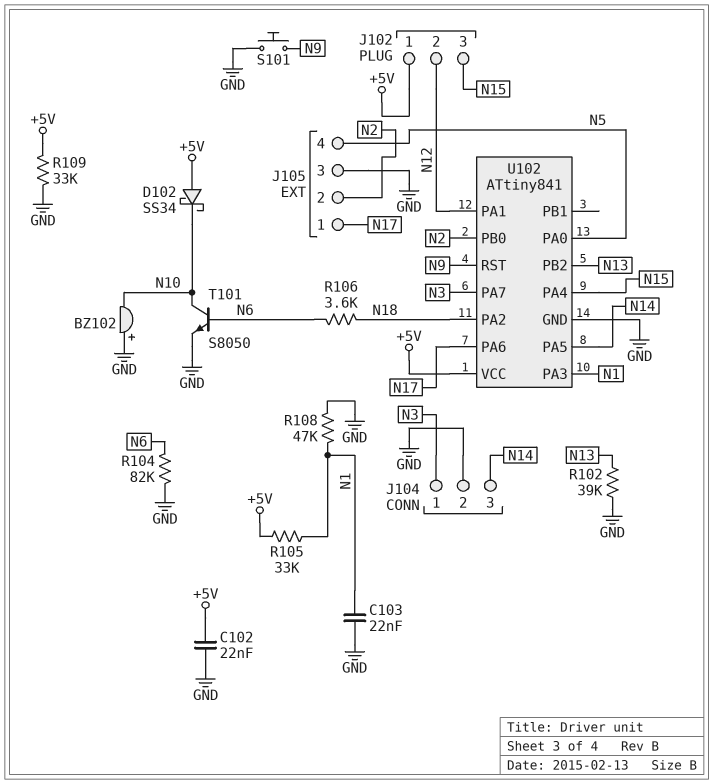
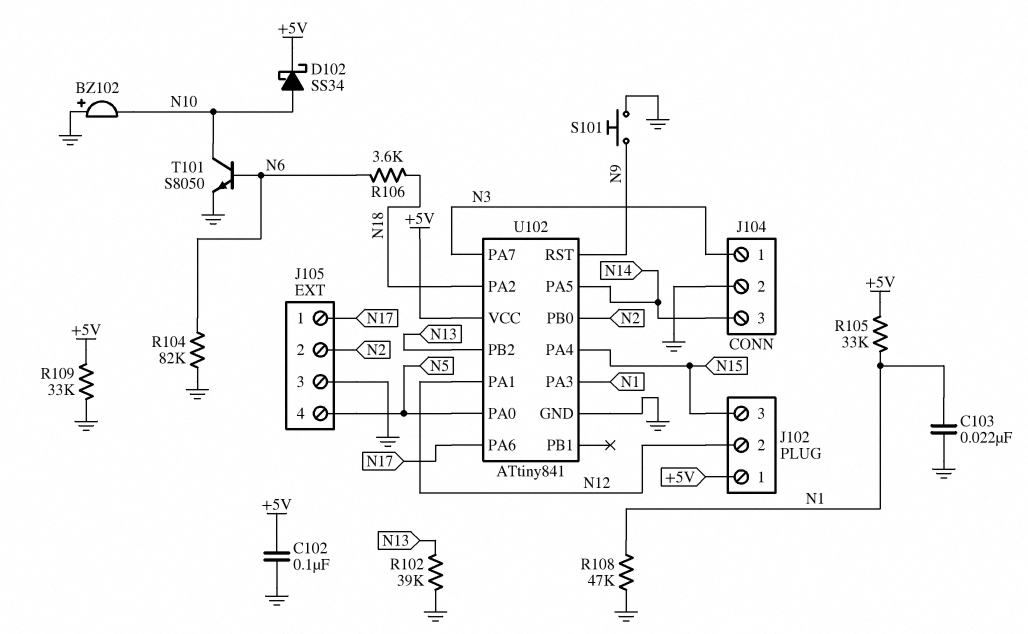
C102: 22nF (+5V, GND) -> 100nF (+5V, GND)
D102: schottky SS34 (A +5V, K N10) -> schottky SS34 (A N10, K +5V)

